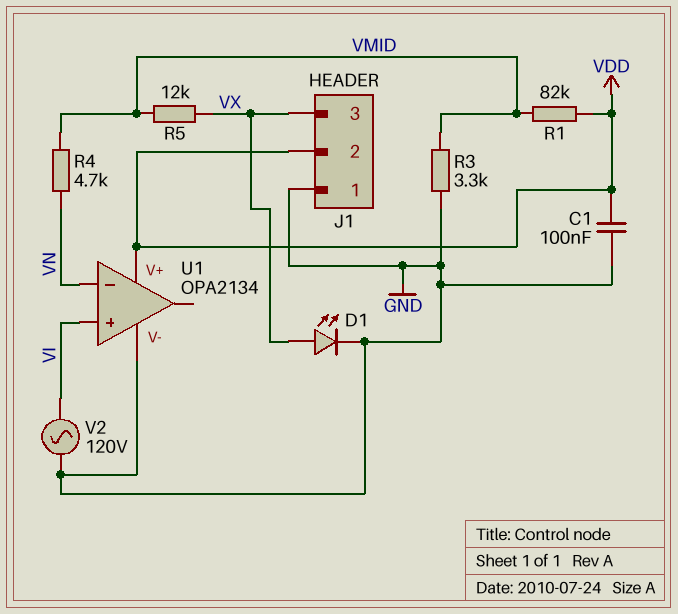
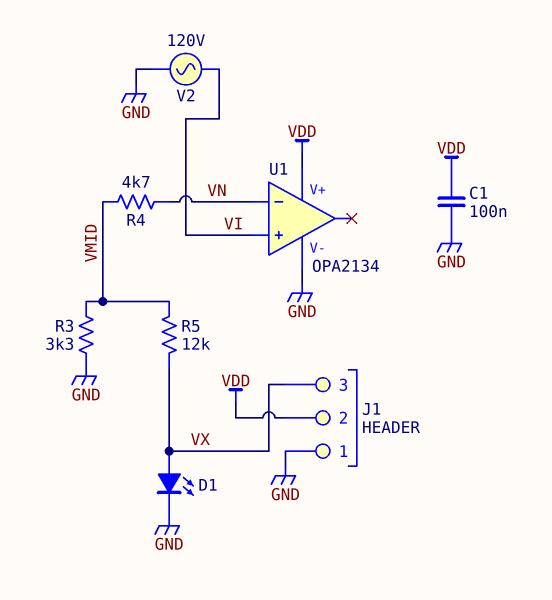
R1: 82k (VDD, VMID) -> none

